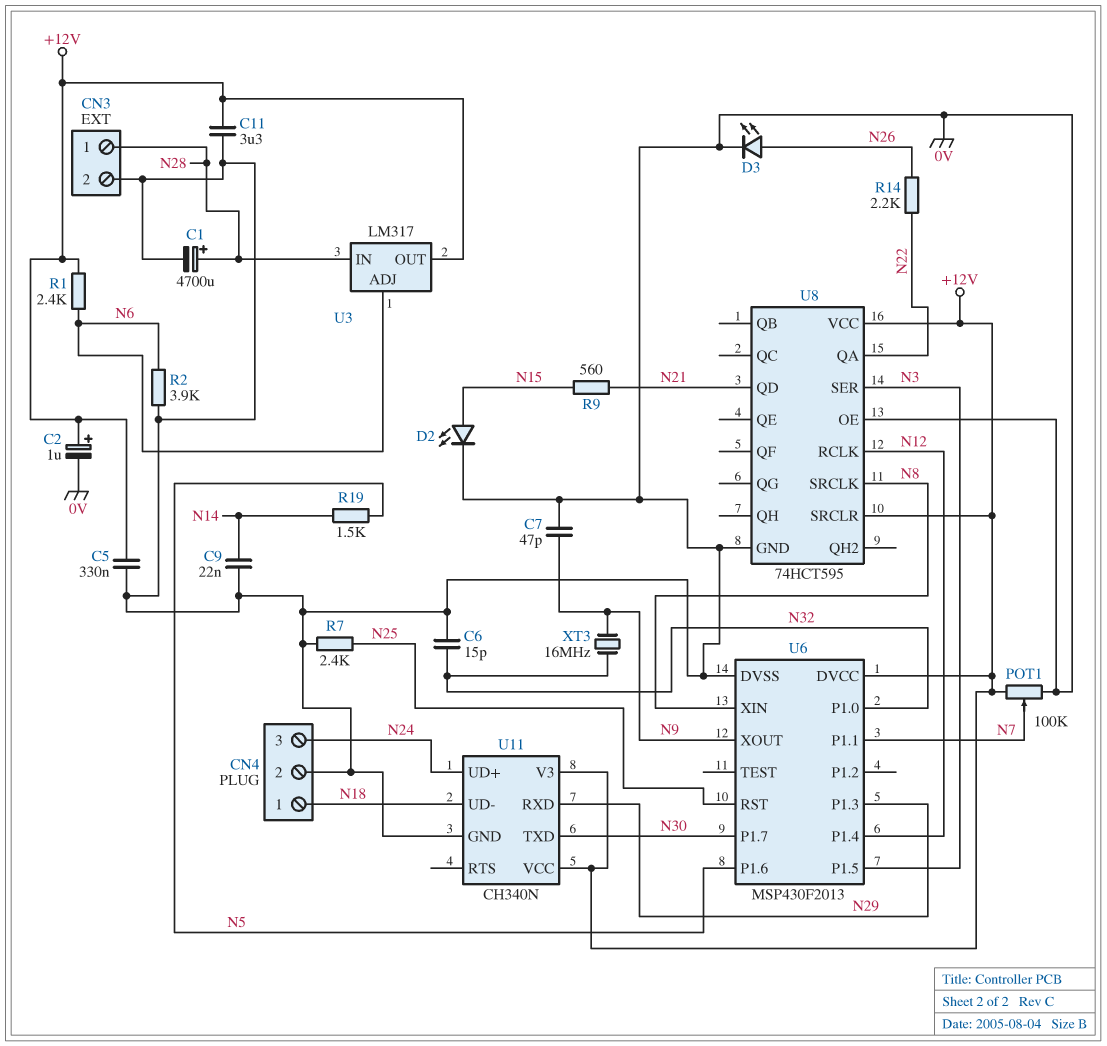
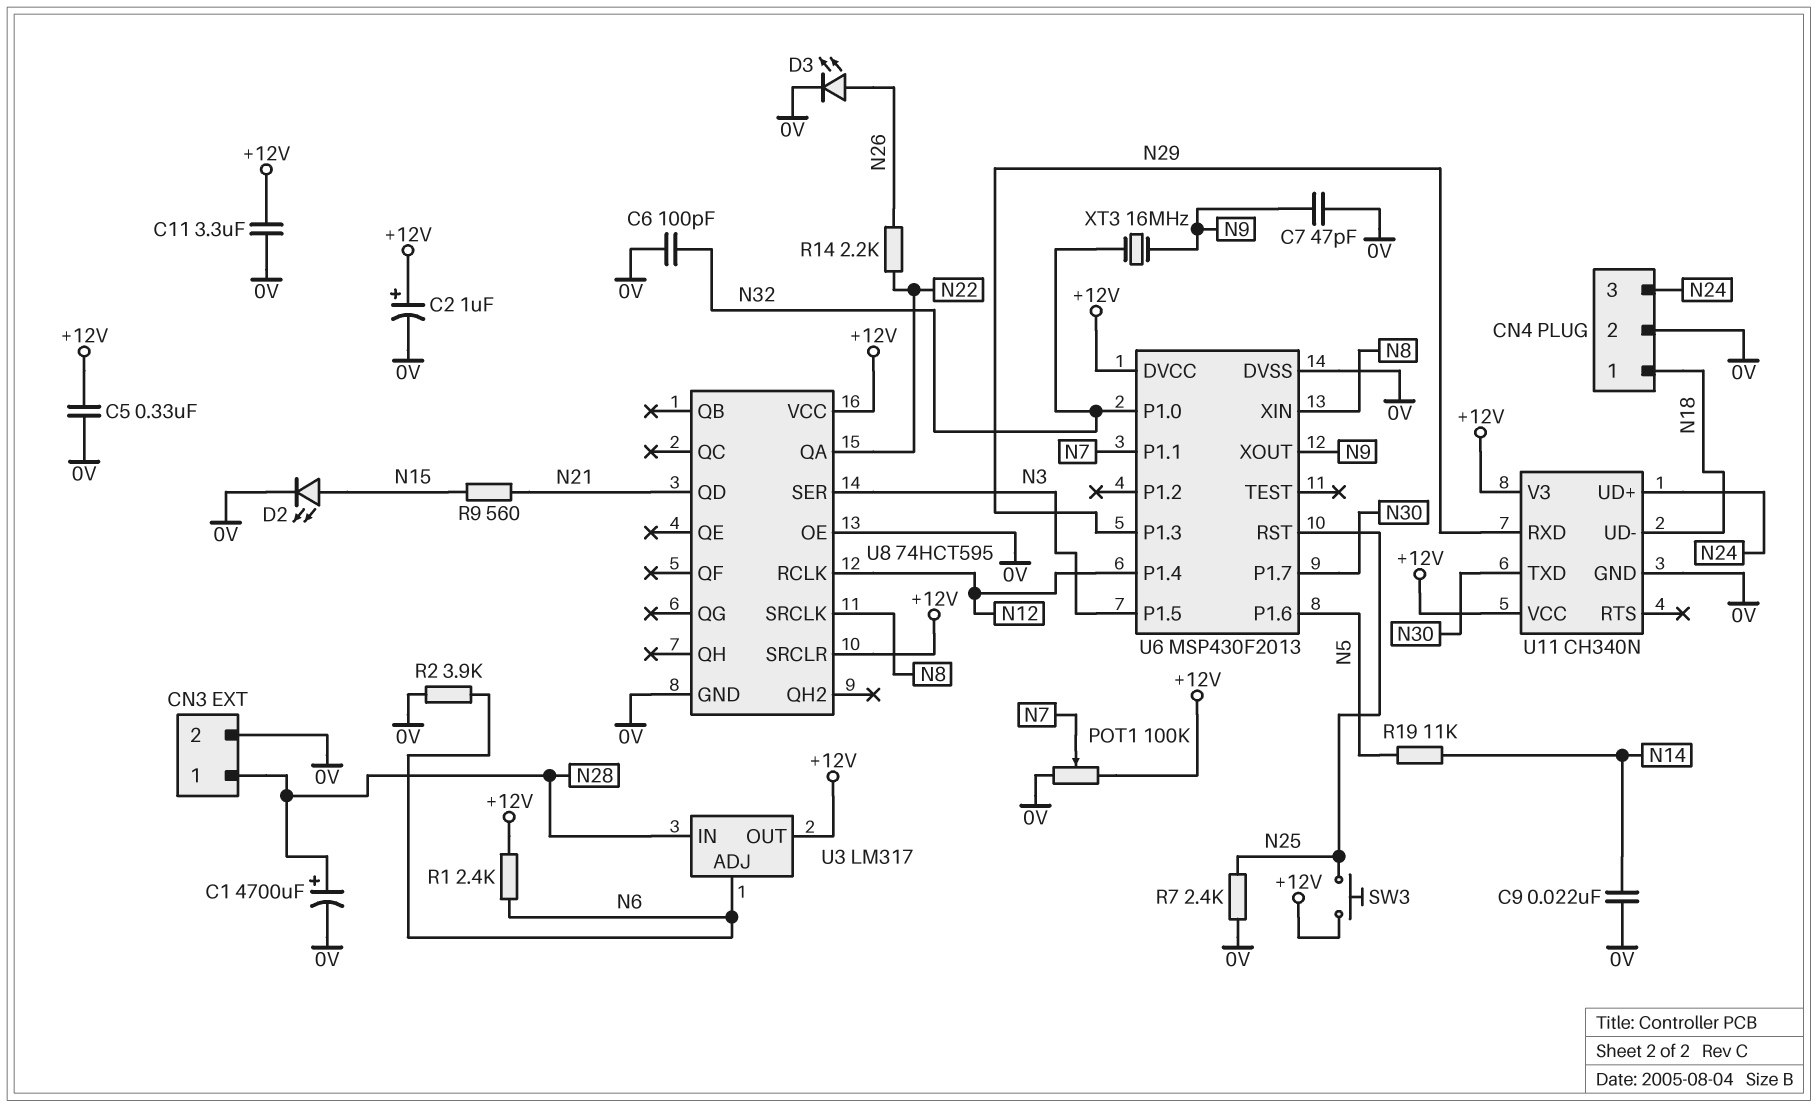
C6: 15pF (0V, N32) -> 100pF (0V, N32)
R19: 1.5k (N5, N14) -> 11k (N5, N14)
SW3: none -> button (+12V, N25)

